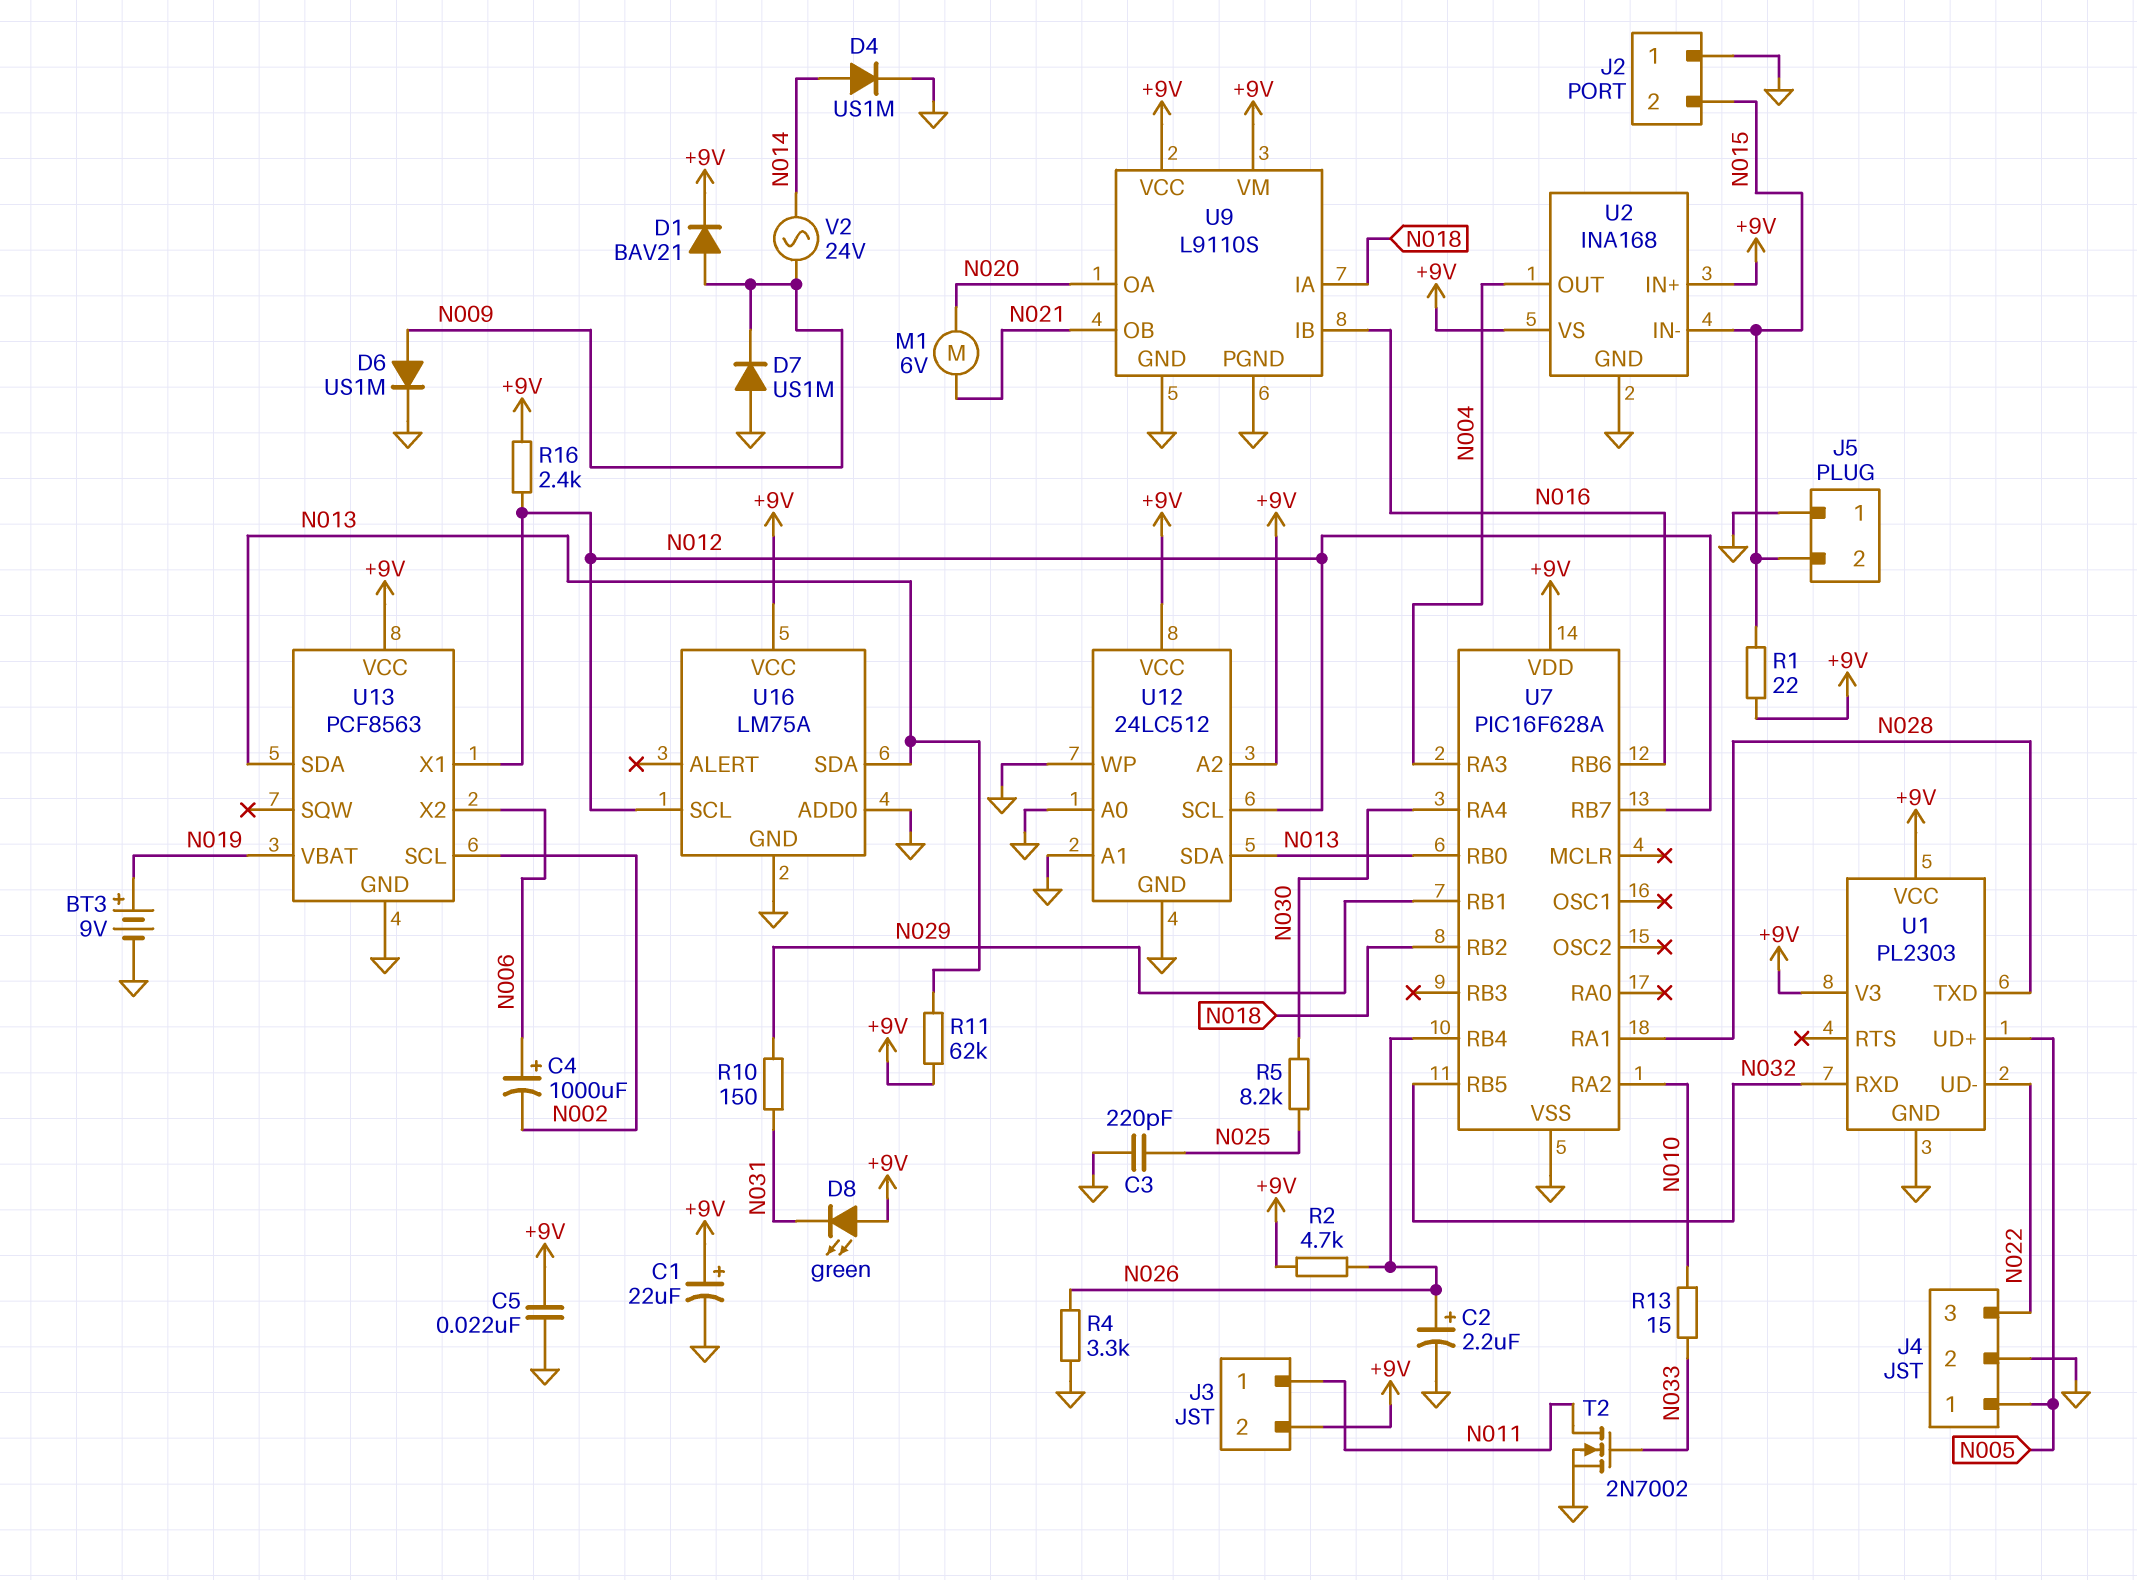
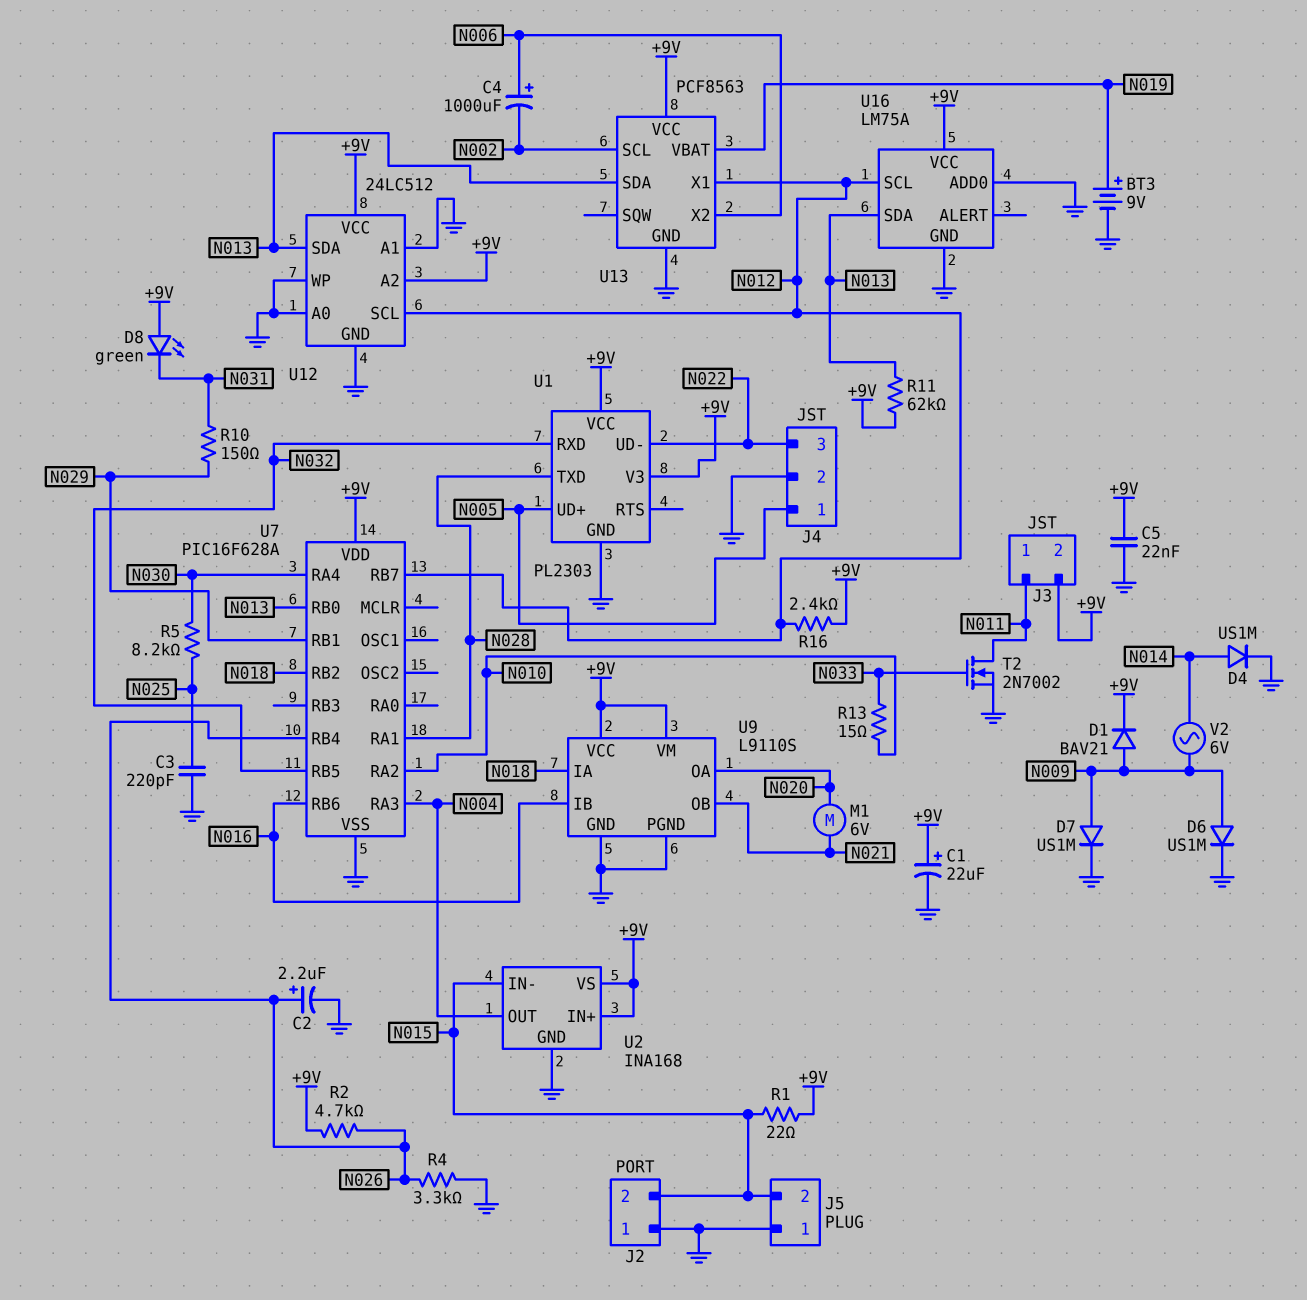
D7: diode US1M (A GND, K N009) -> diode US1M (A N009, K GND)
V2: AC 24V (N009, N014) -> AC 6V (N009, N014)

